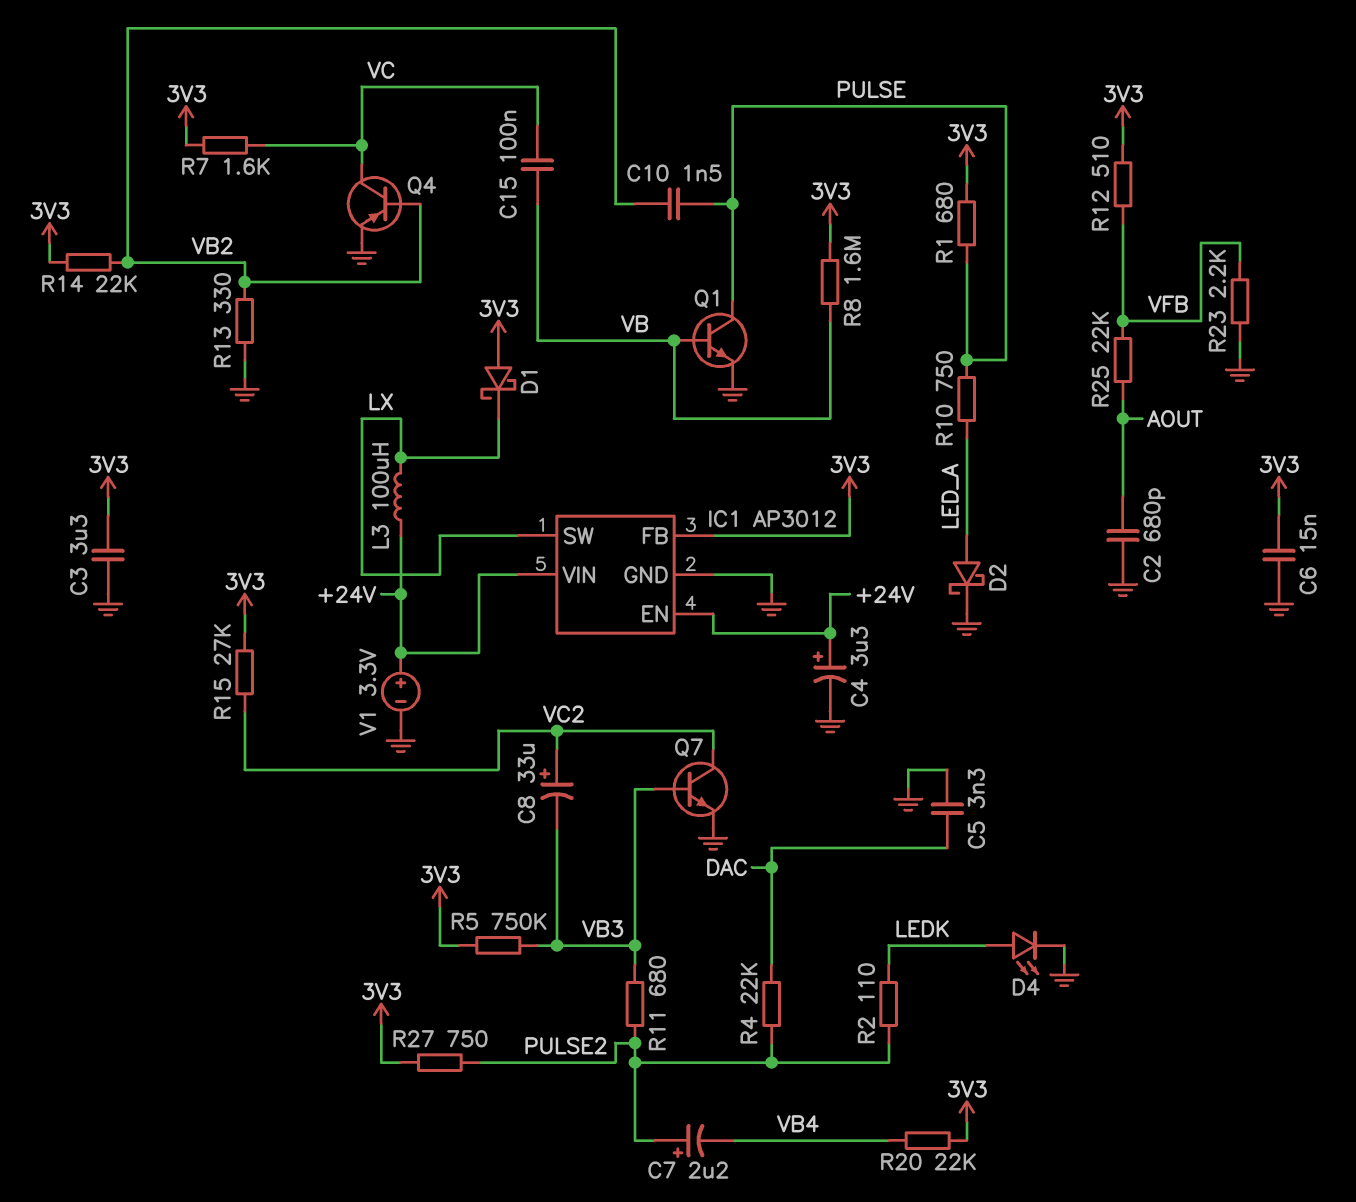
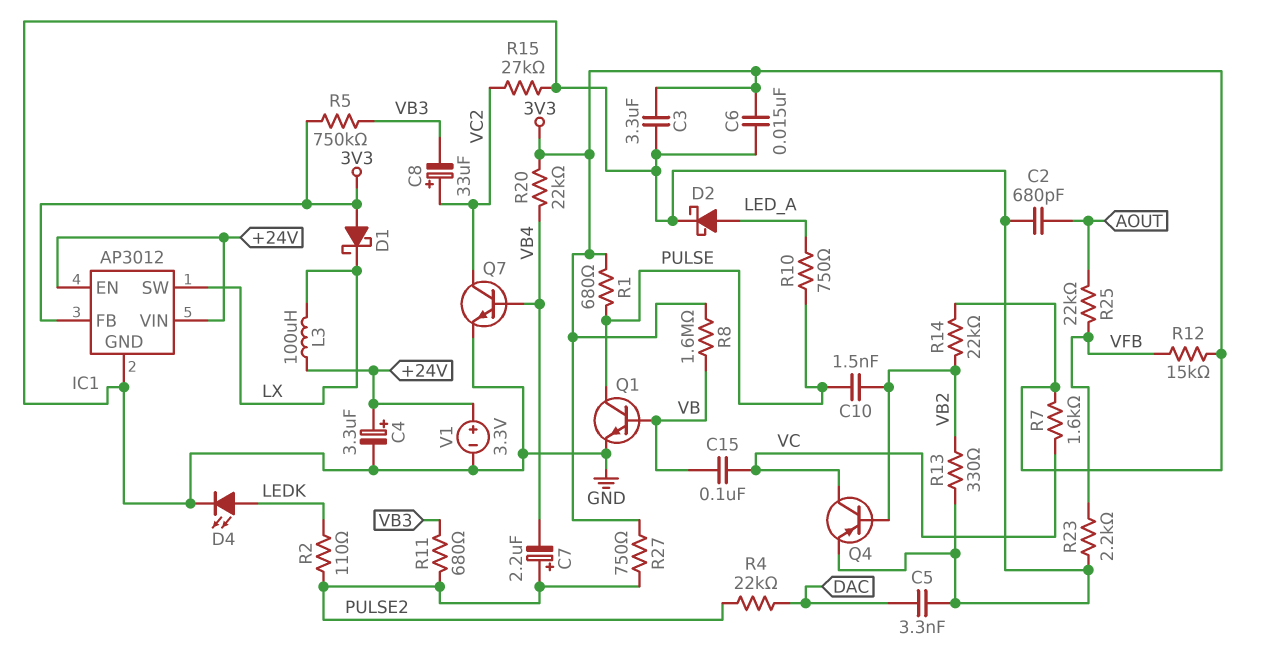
Q7: NPN (B VB3, C VC2, E GND) -> NPN (B VB4, C VC2, E GND)
R12: 510 (3V3, VFB) -> 15k (3V3, VFB)
R15: 27k (3V3, VC2) -> 27k (GND, VC2)

